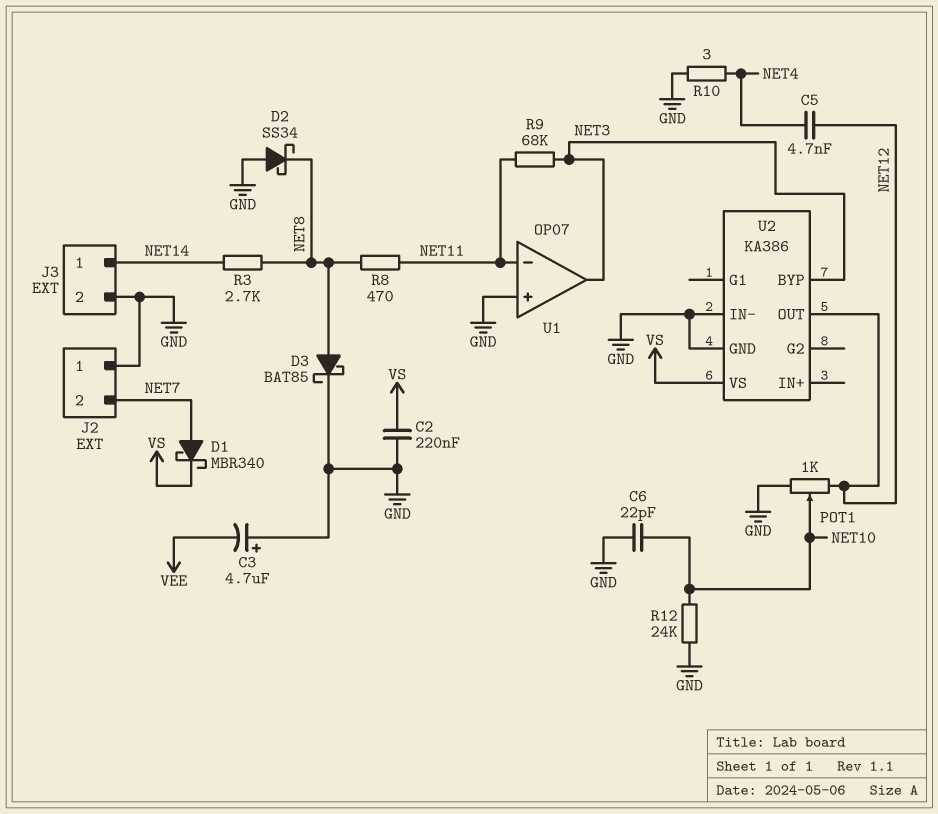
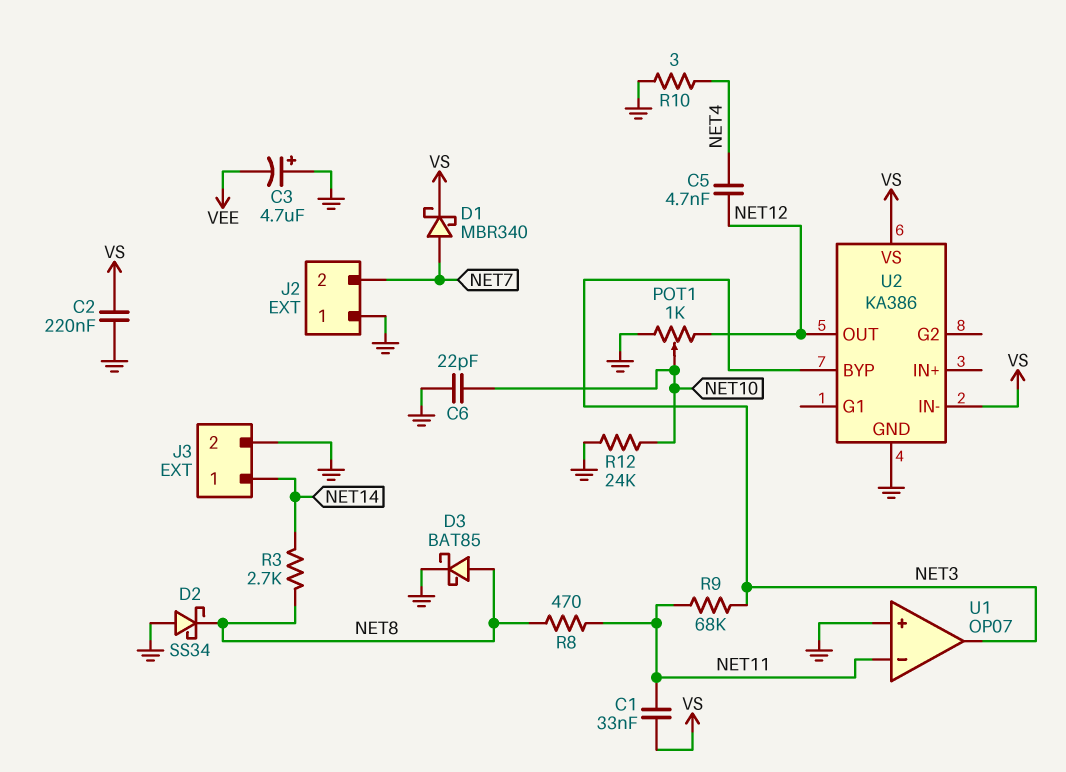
C1: none -> 33nF (NET11, VS)
U2 pin IN-: GND -> VS

